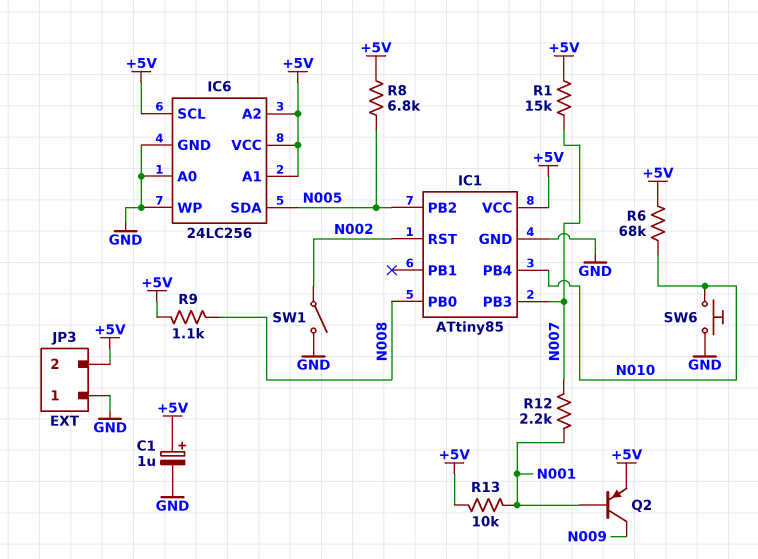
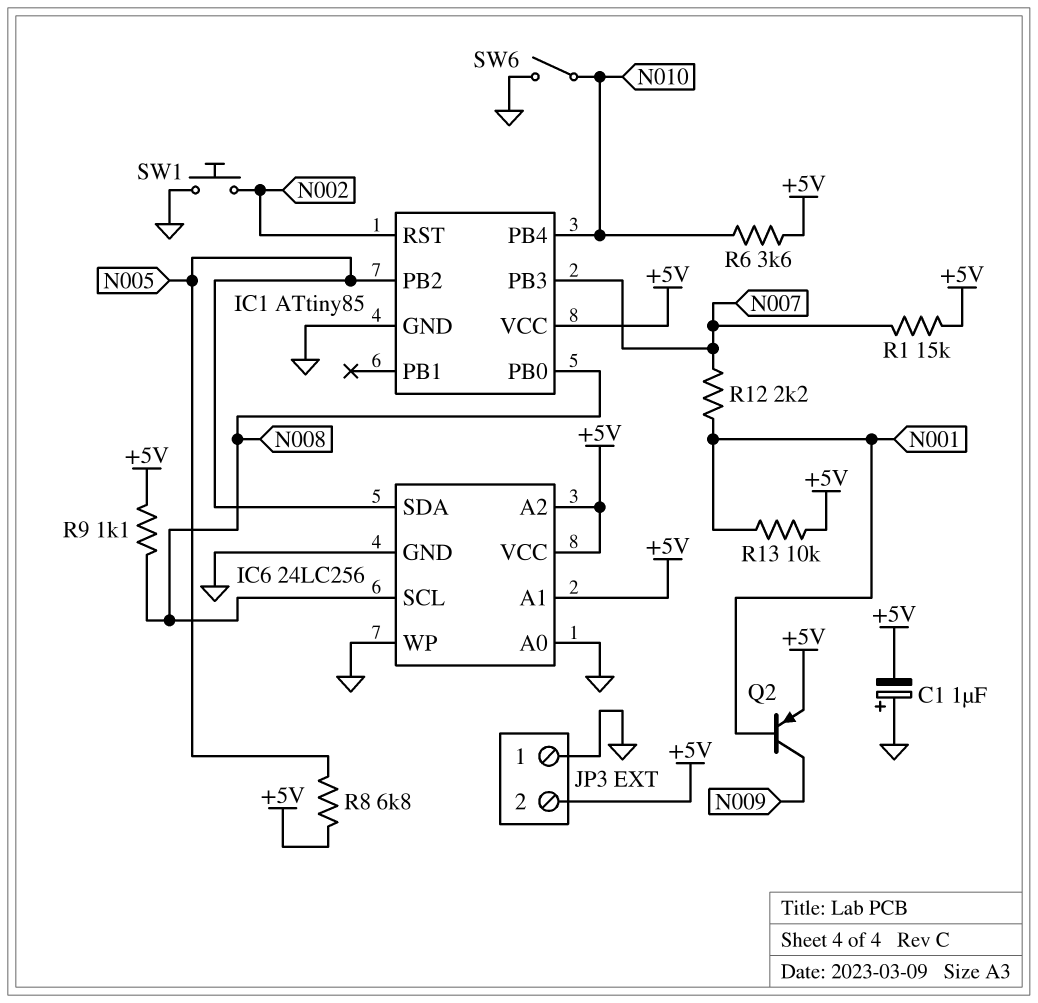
C1: 1uF (plus +5V, minus GND) -> 1uF (plus GND, minus +5V)
IC6 pin SCL: +5V -> N008
R6: 68k (+5V, N010) -> 3.6k (+5V, N010)
SW1: switch (GND, N002) -> button (GND, N002)
SW6: button (GND, N010) -> switch (GND, N010)

